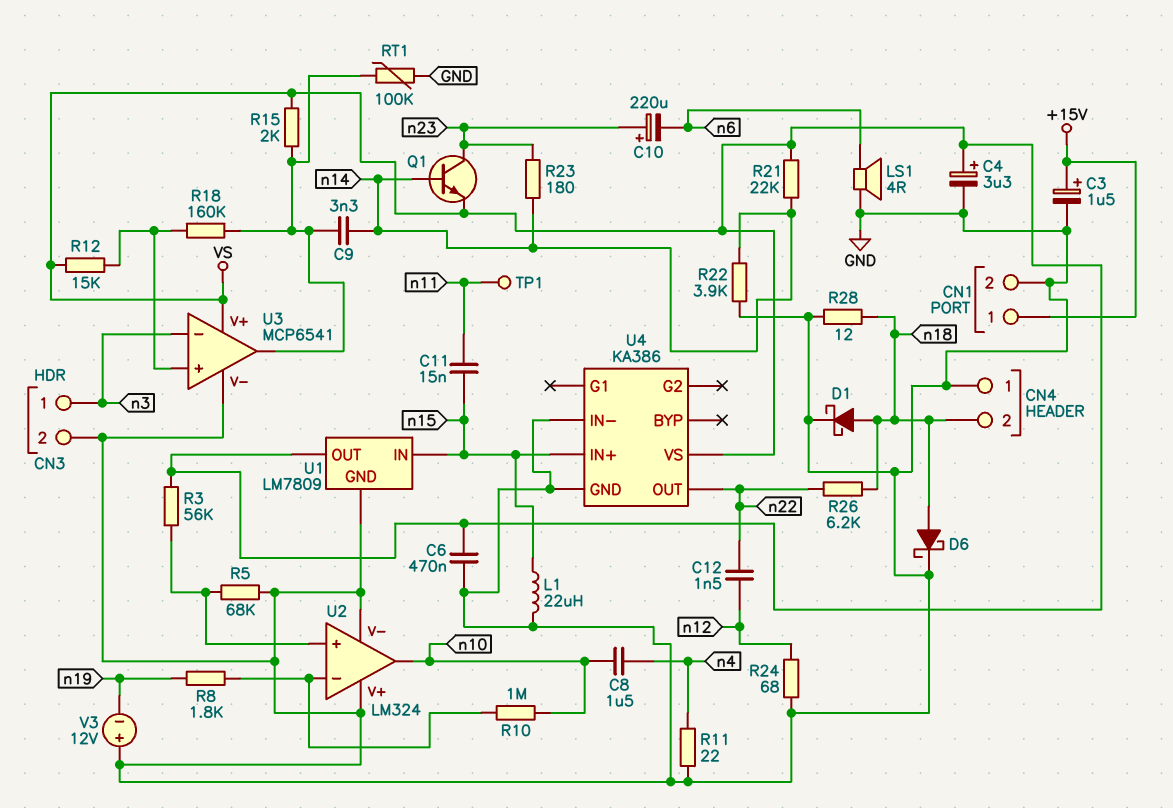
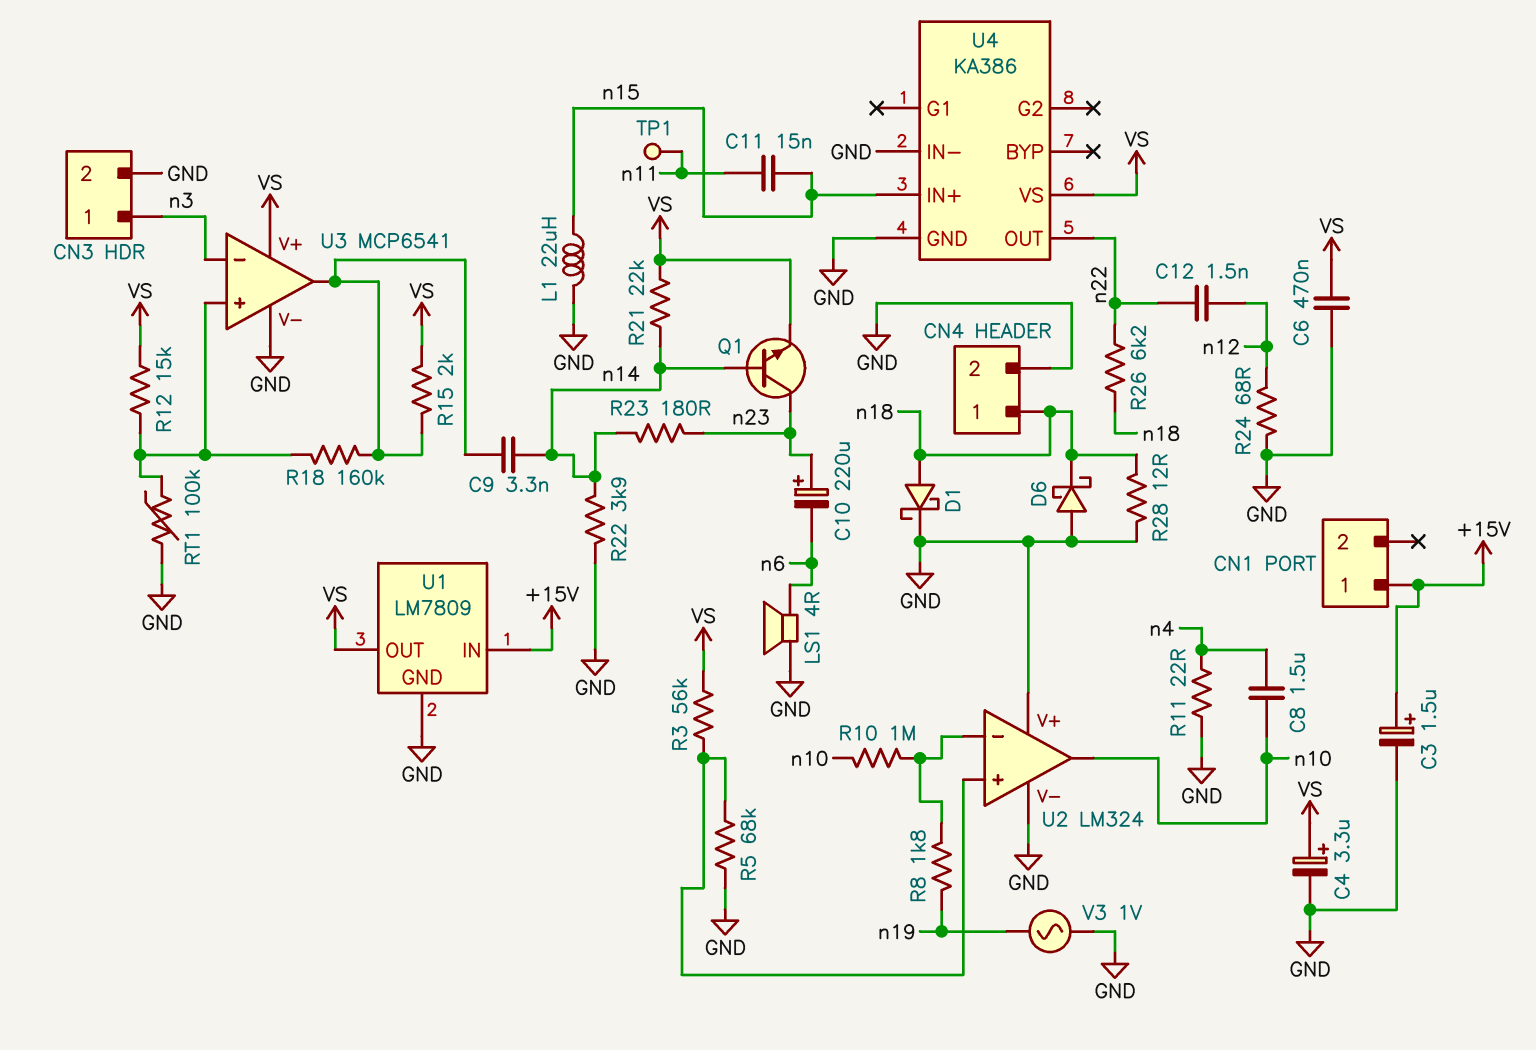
CN1 pin 2: GND -> none
CN4 pin 1: GND -> n18
CN4 pin 2: n18 -> GND
D6: schottky (A n18, K GND) -> schottky (A GND, K n18)
RT1: 100k (GND, U3/out) -> 100k (GND, U3/in+)
U1 pin IN: n15 -> +15V
V3: 12V (plus GND, minus n19) -> AC 1V (GND, n19)

